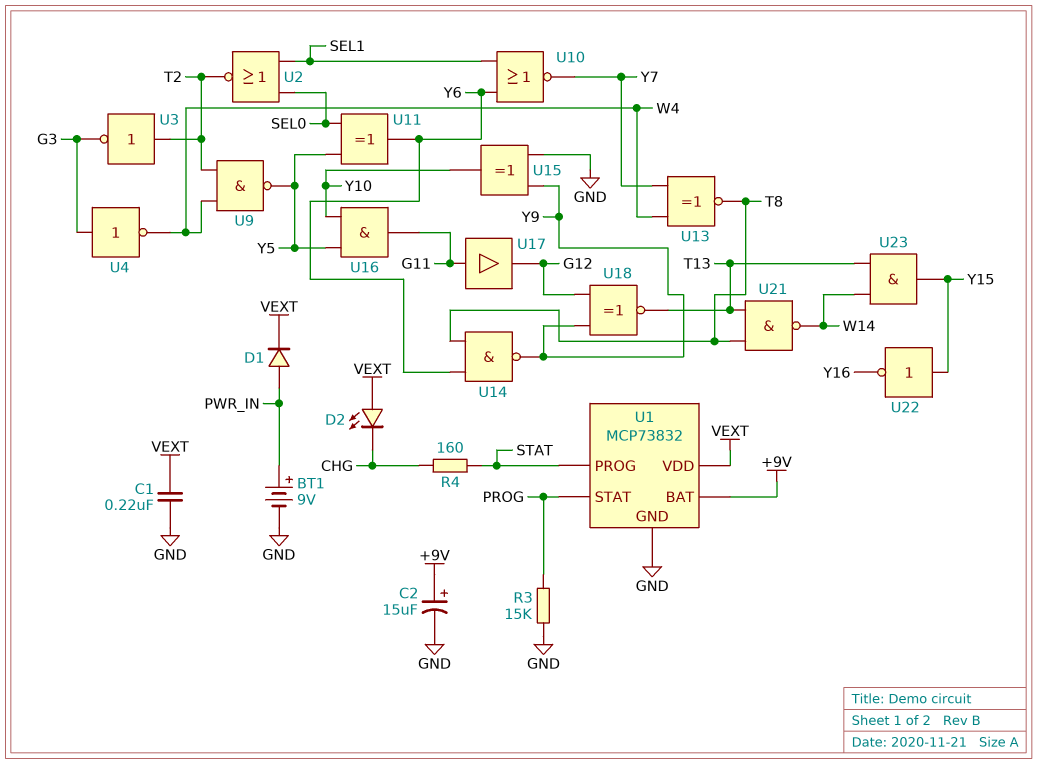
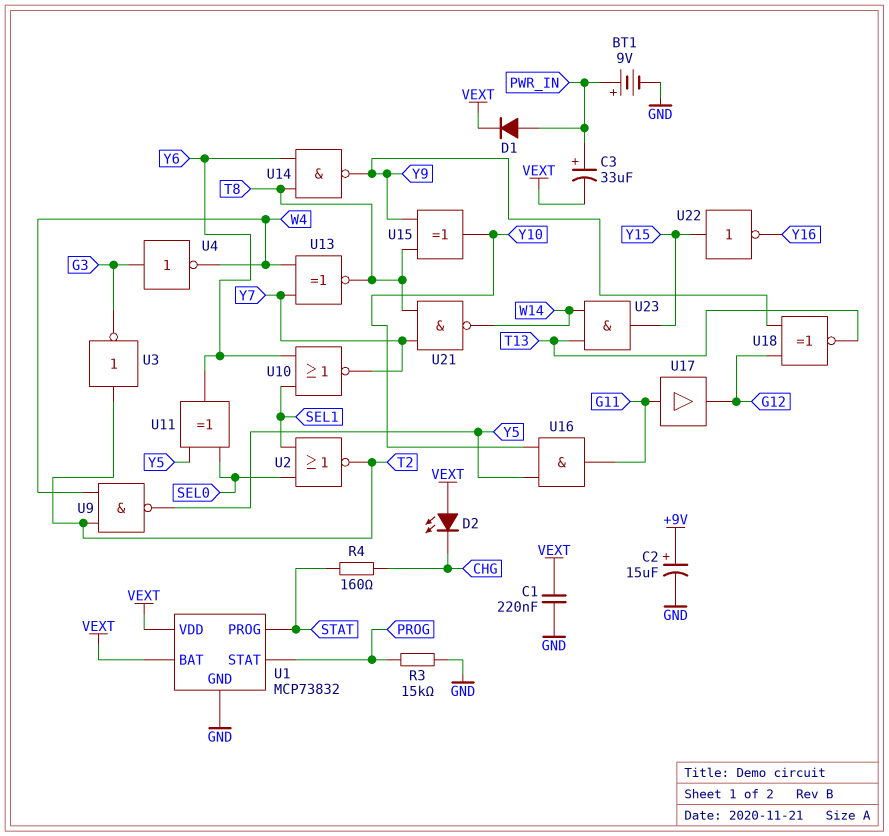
C3: none -> 33uF (plus PWR_IN, minus VEXT)
U1 pin BAT: +9V -> VEXT
U15: XOR (in GND, in Y9, out Y10) -> XOR (in T8, in Y9, out Y10)
U21: NAND (in T8, in T13, out W14) -> NAND (in T8, in Y7, out W14)

